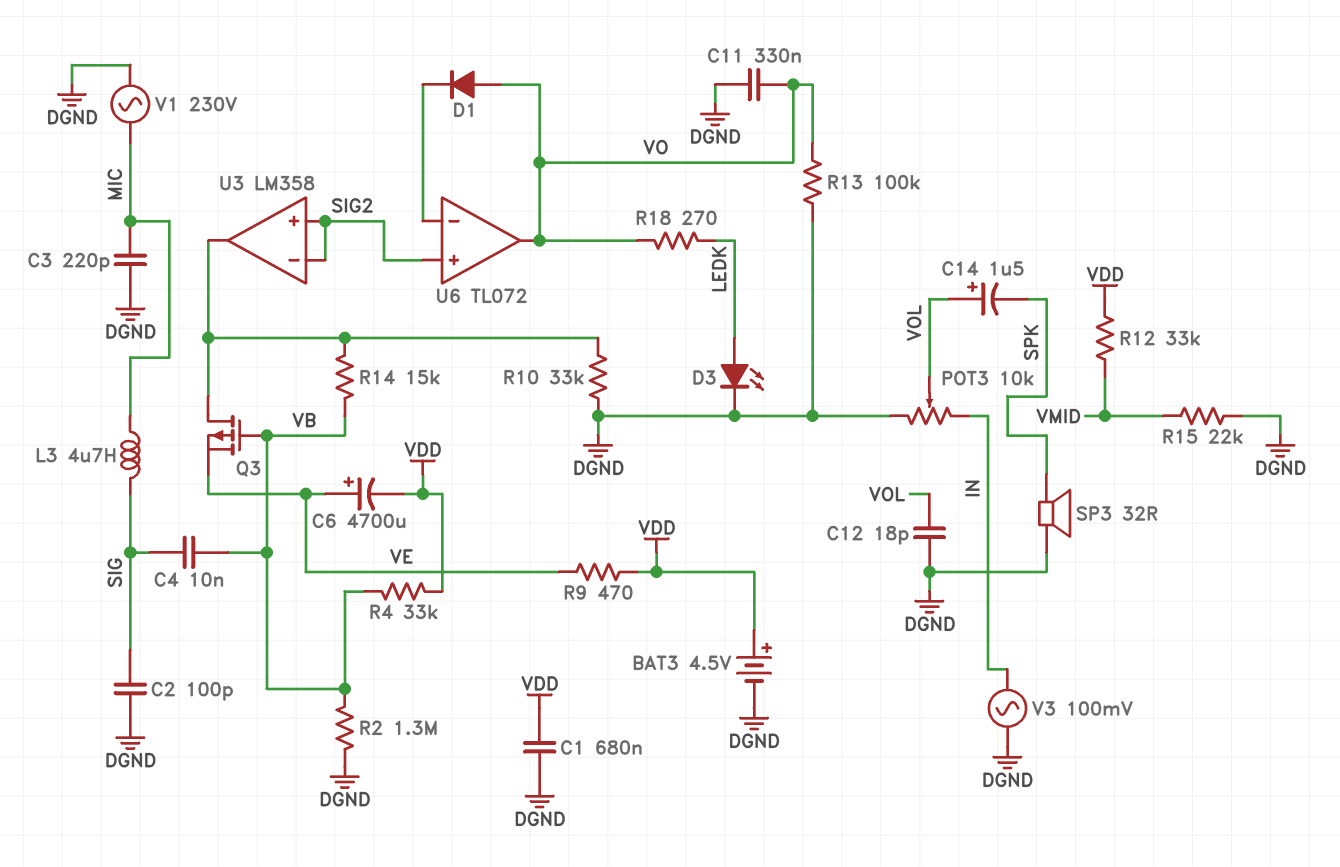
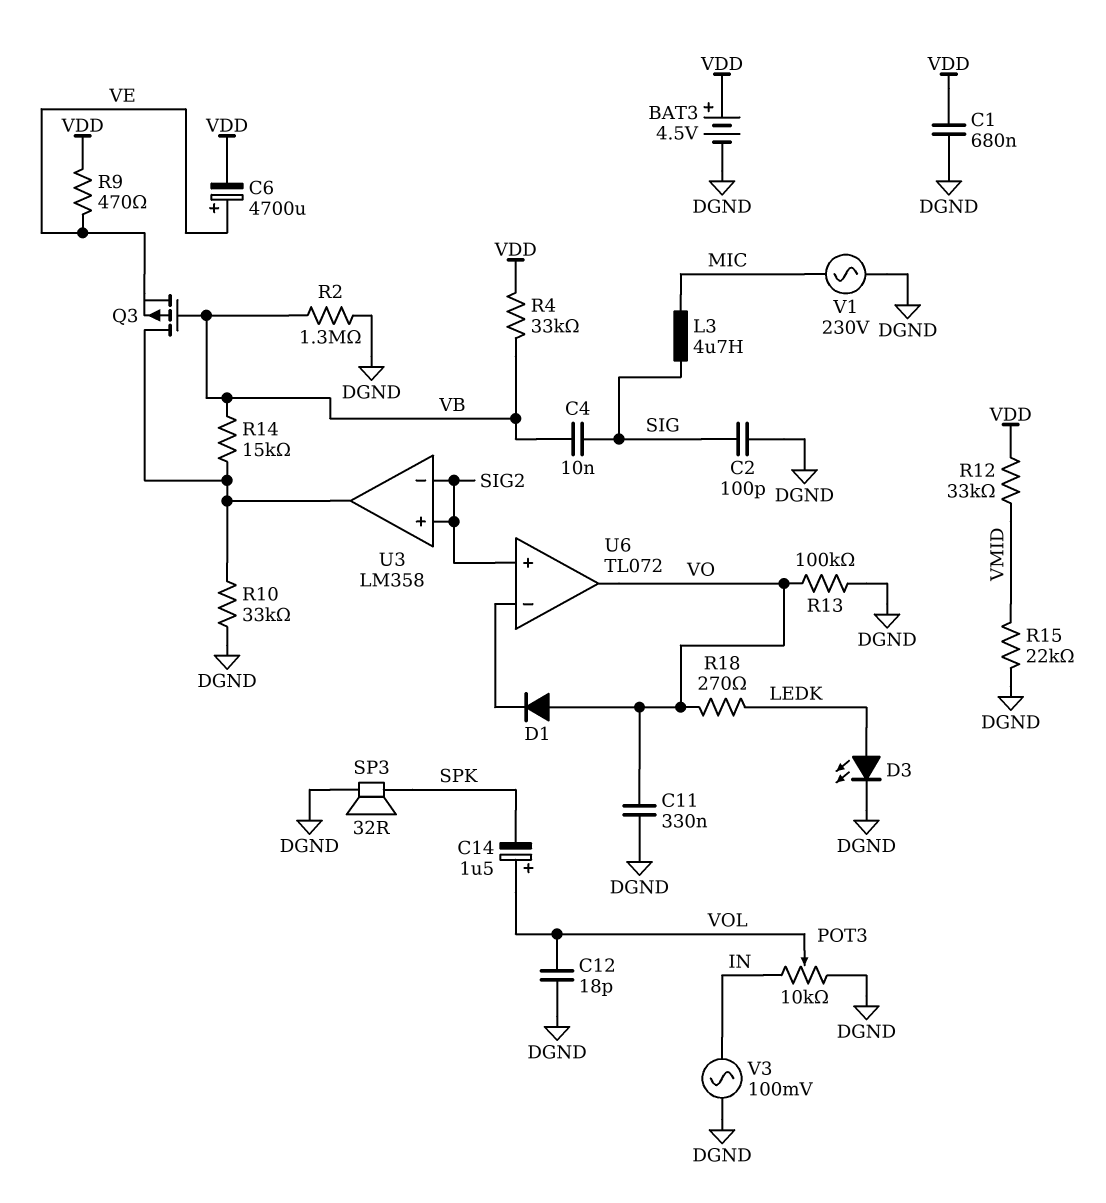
C3: 220pF (DGND, MIC) -> none

